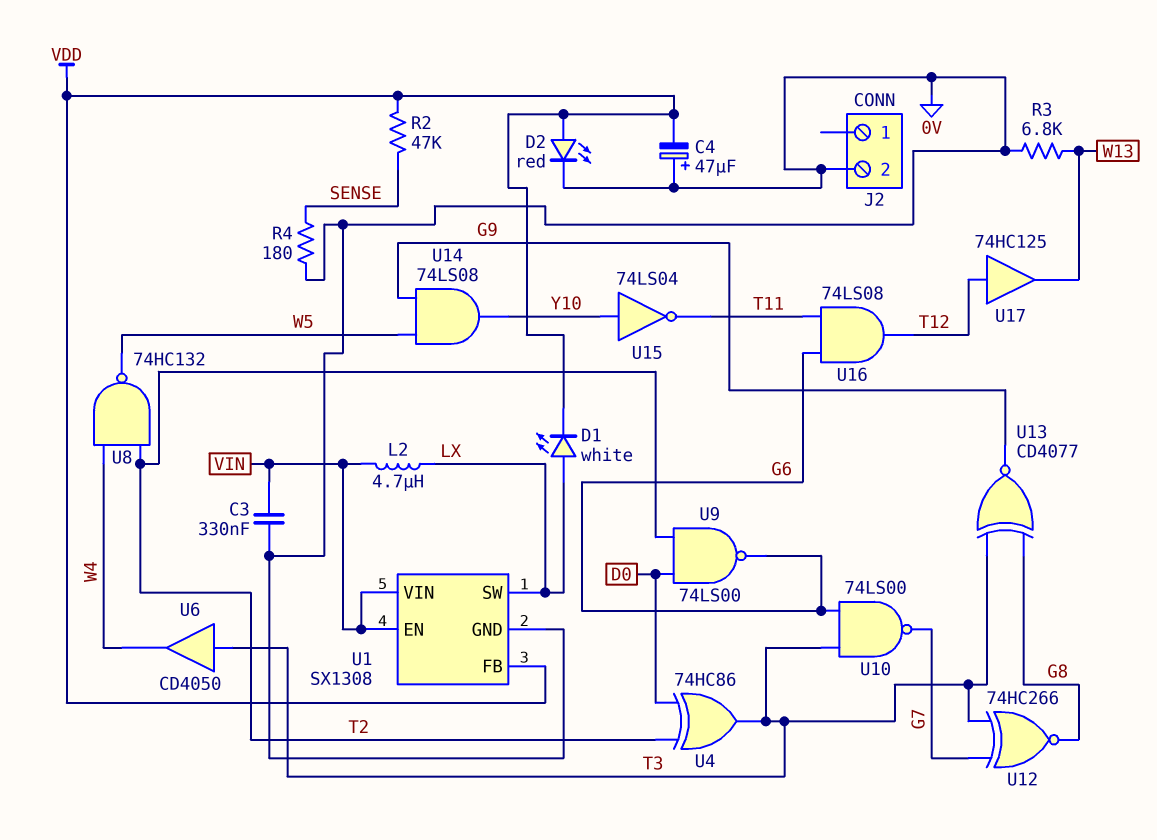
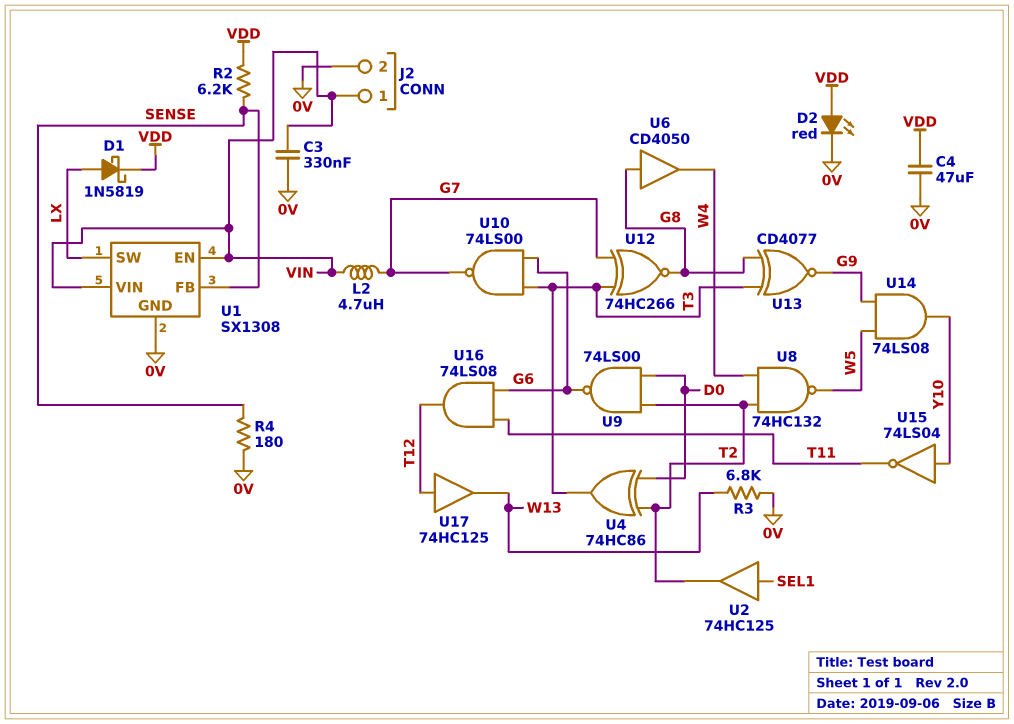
C4: 47uF (plus 0V, minus VDD) -> 47uF (0V, VDD)
D1: LED white (A LX, K VDD) -> schottky 1N5819 (A LX, K VDD)
J2 pin 1: none -> VIN
L2: 4.7uH (LX, VIN) -> 4.7uH (G7, VIN)
R2: 47k (SENSE, VDD) -> 6.2k (SENSE, VDD)
U1 pin FB: VDD -> SENSE
U2: none -> buffer 74HC125 (in SEL1, out T2)
U6: buffer CD4050 (in T3, out W4) -> buffer CD4050 (in G8, out W4)

